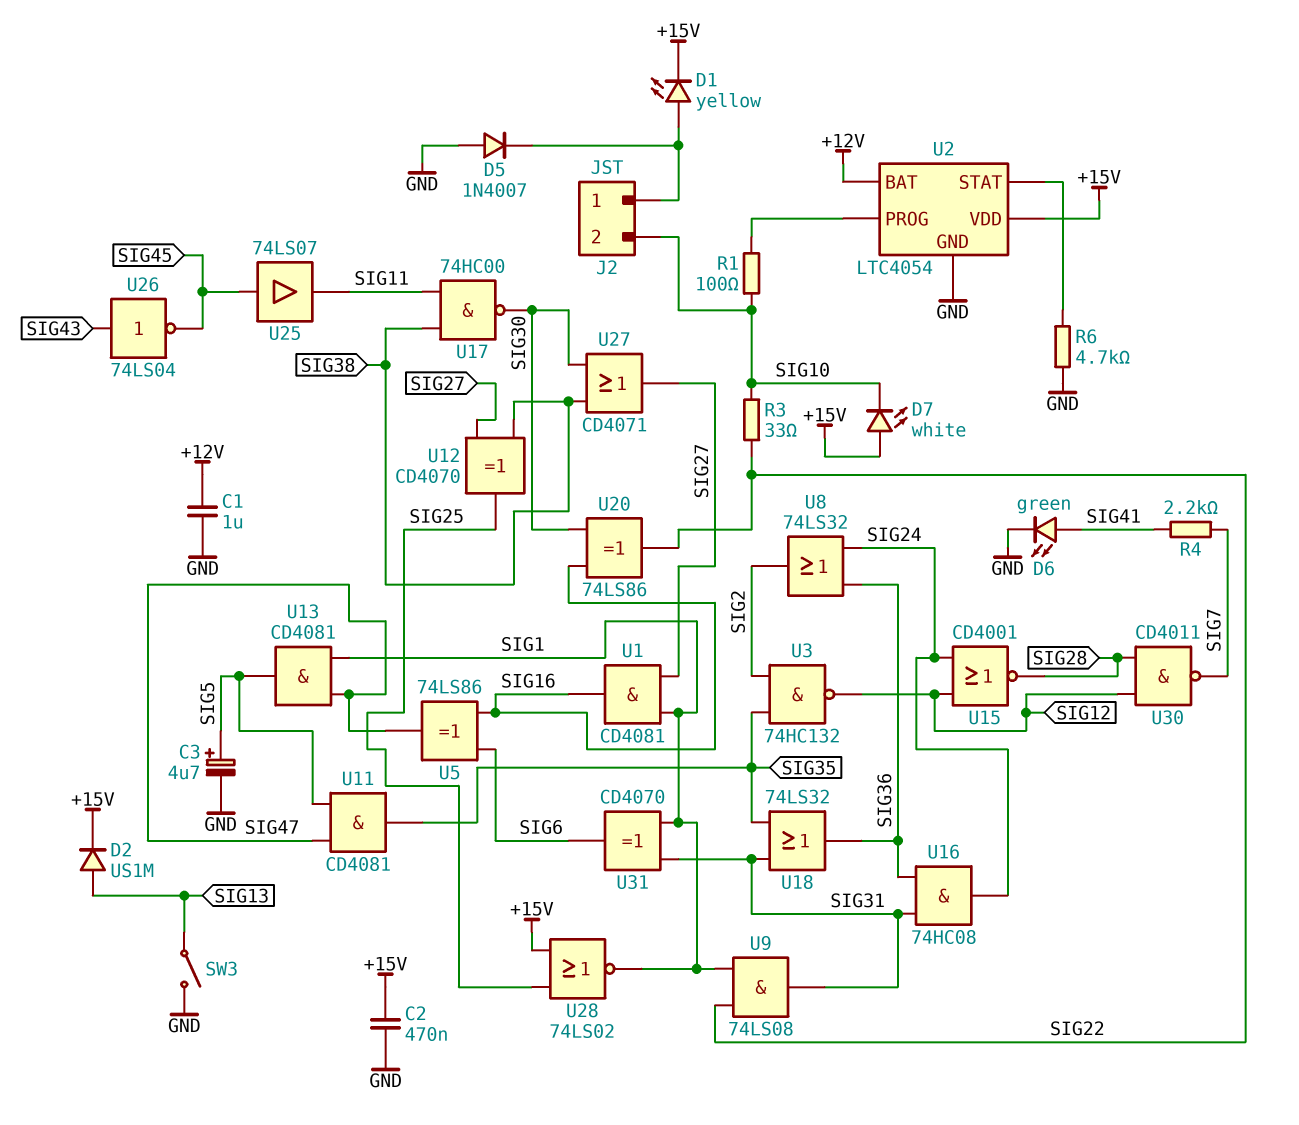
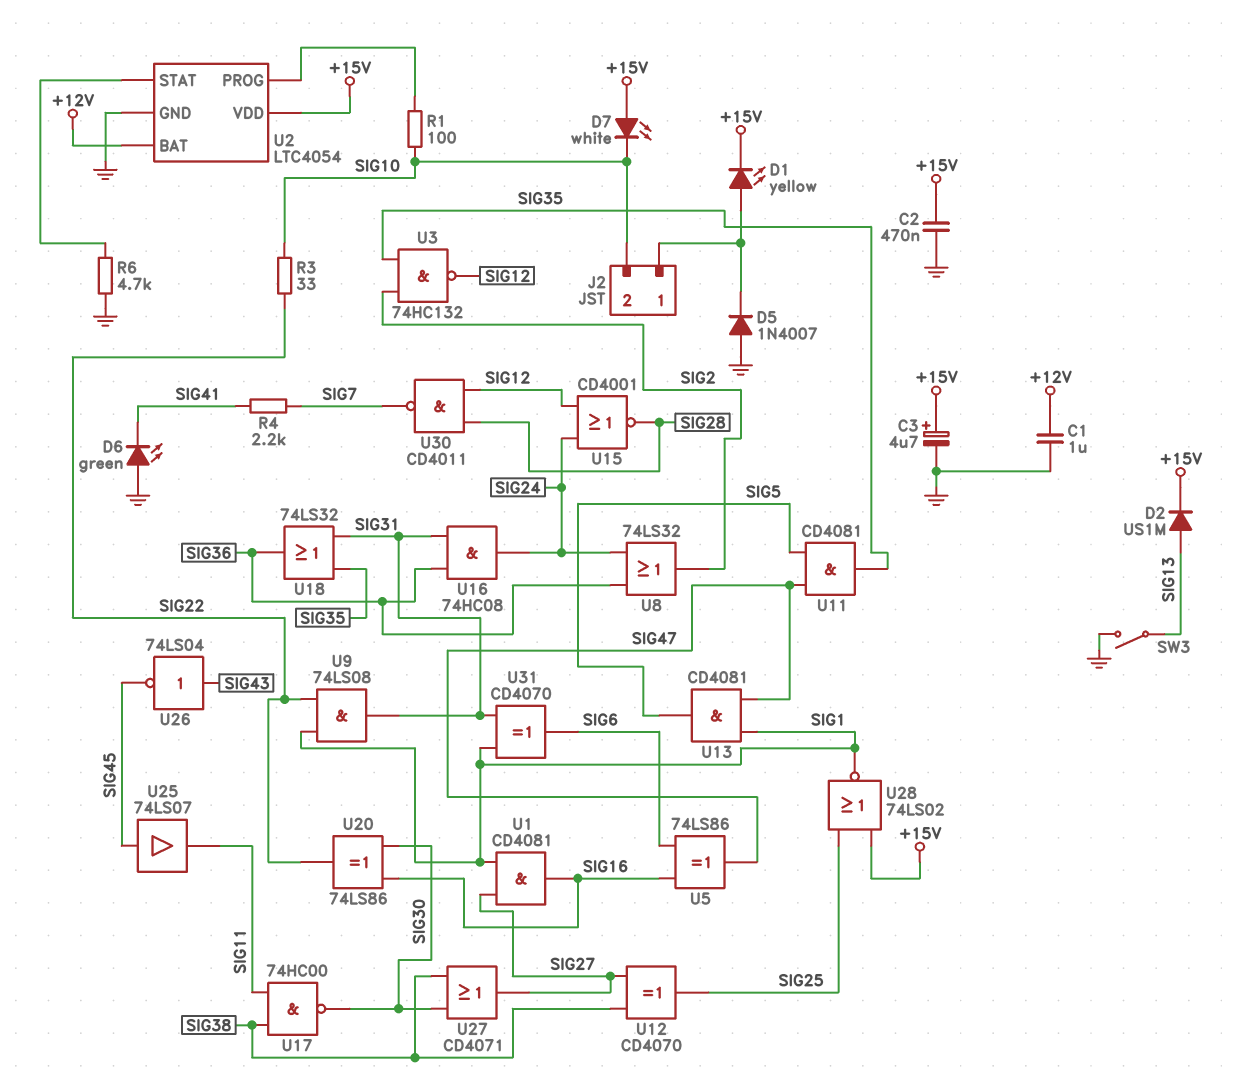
C3: 4.7uF (plus SIG5, minus GND) -> 4.7uF (plus +15V, minus GND)
D6: LED green (A SIG41, K GND) -> LED green (A GND, K SIG41)

